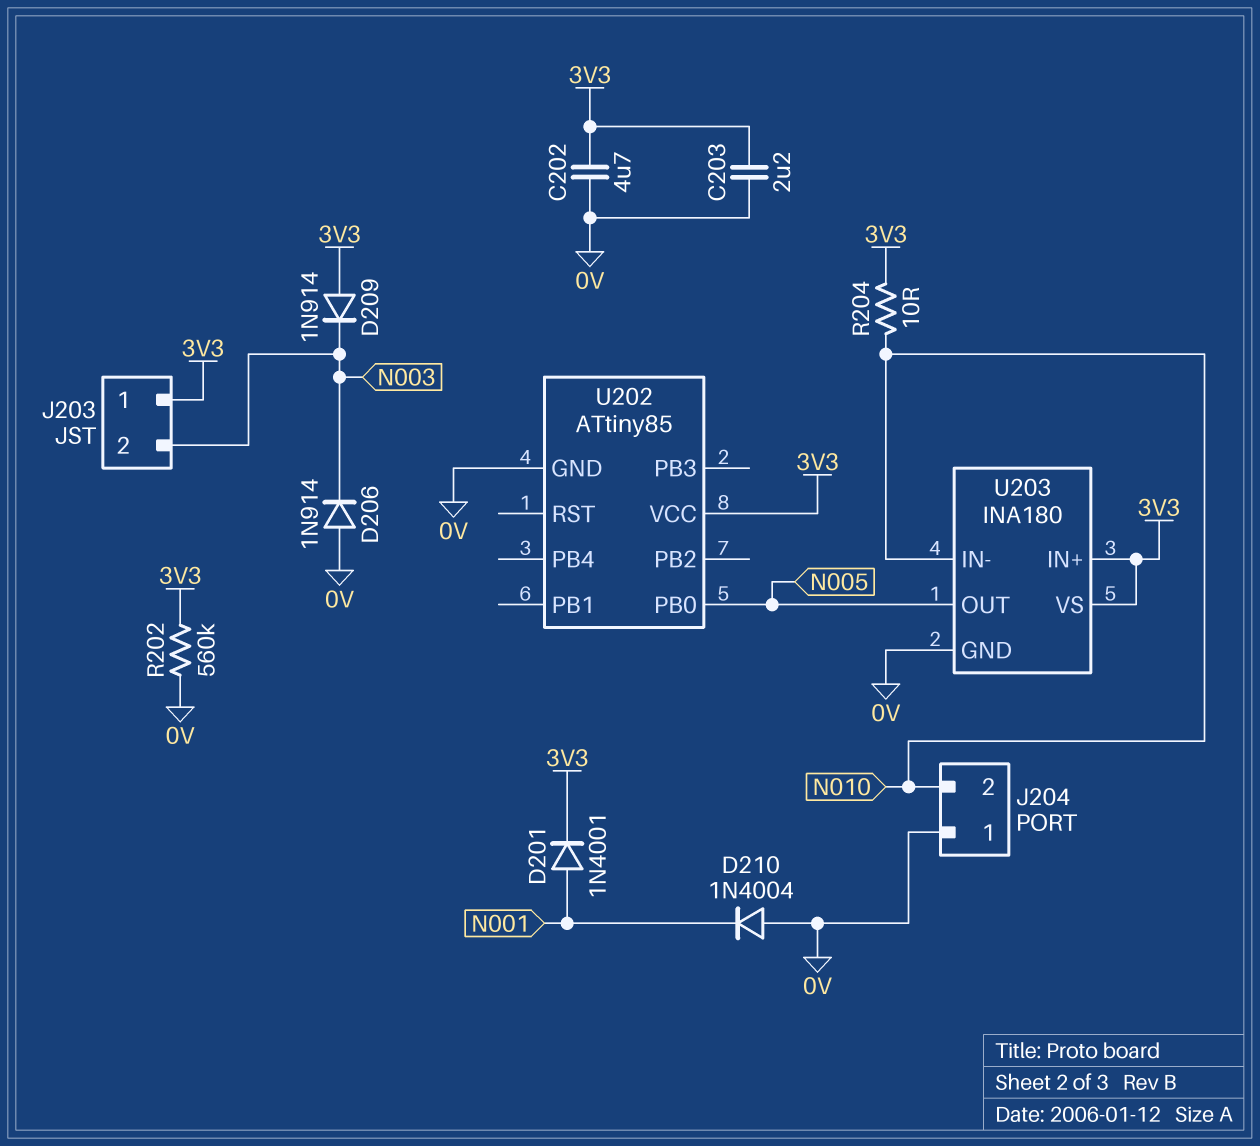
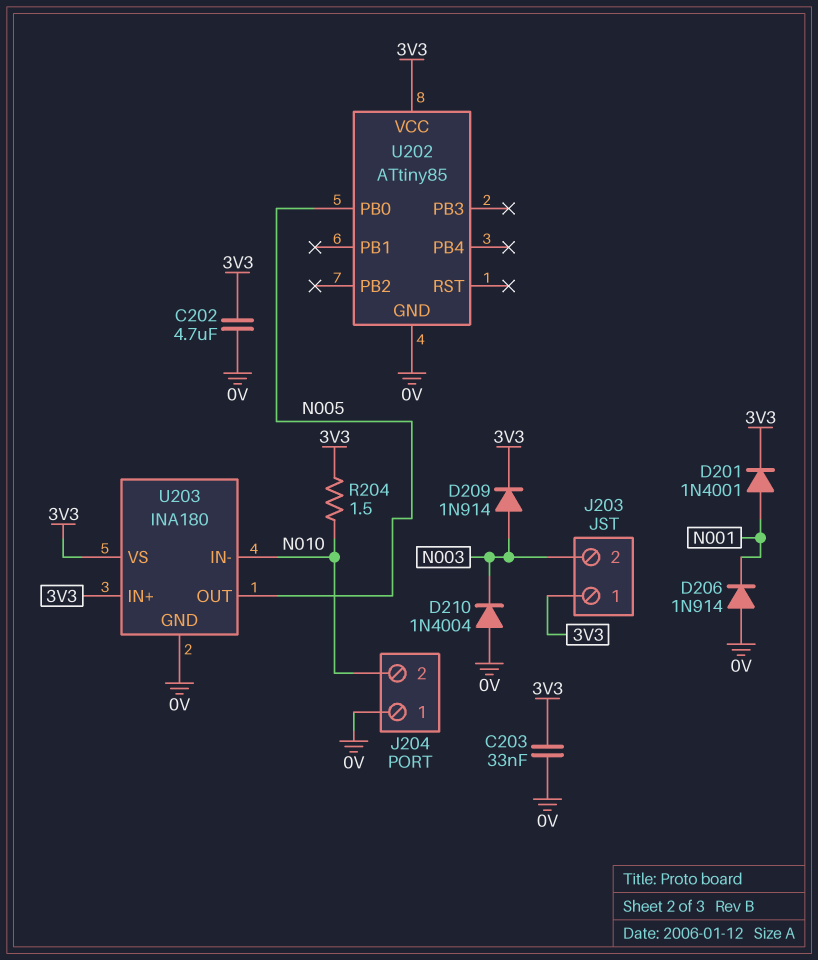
C203: 2.2uF (0V, 3V3) -> 33nF (0V, 3V3)
D206: diode 1N914 (A 0V, K N003) -> diode 1N914 (A 0V, K N001)
D209: diode 1N914 (A 3V3, K N003) -> diode 1N914 (A N003, K 3V3)
D210: diode 1N4004 (A 0V, K N001) -> diode 1N4004 (A 0V, K N003)
R202: 560k (0V, 3V3) -> none
R204: 10 (3V3, N010) -> 1.5 (3V3, N010)

